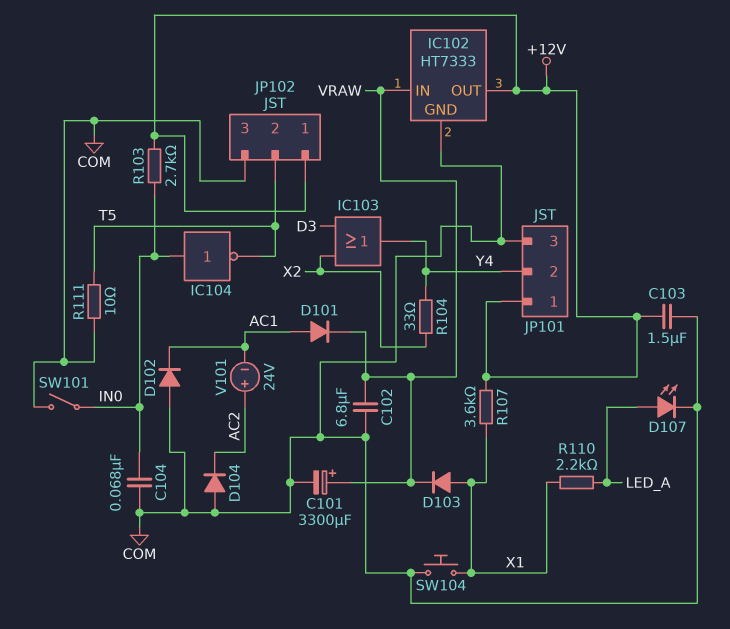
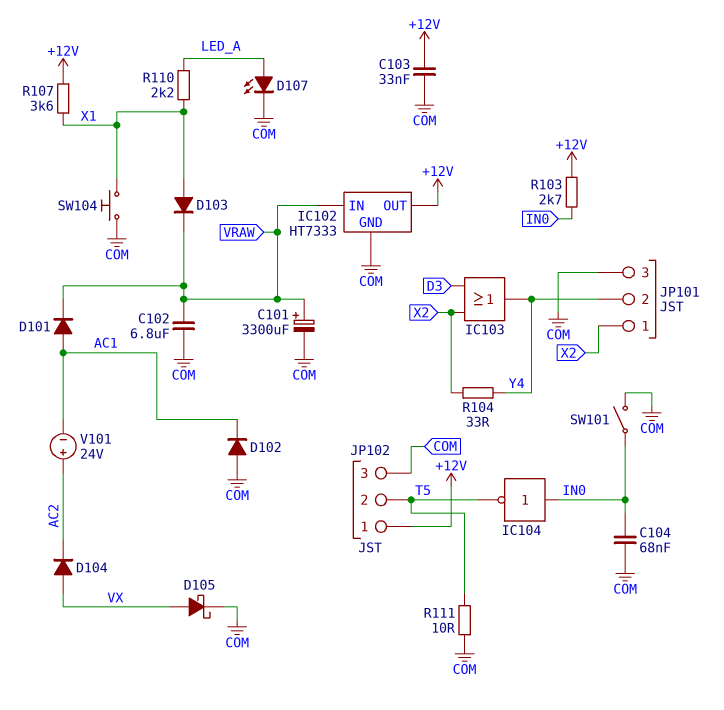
C103: 1.5uF (+12V, COM) -> 33nF (+12V, COM)
D104: diode (A COM, K AC2) -> diode (A VX, K AC2)
D105: none -> schottky (A VX, K COM)
JP101 pin 1: +12V -> X2

